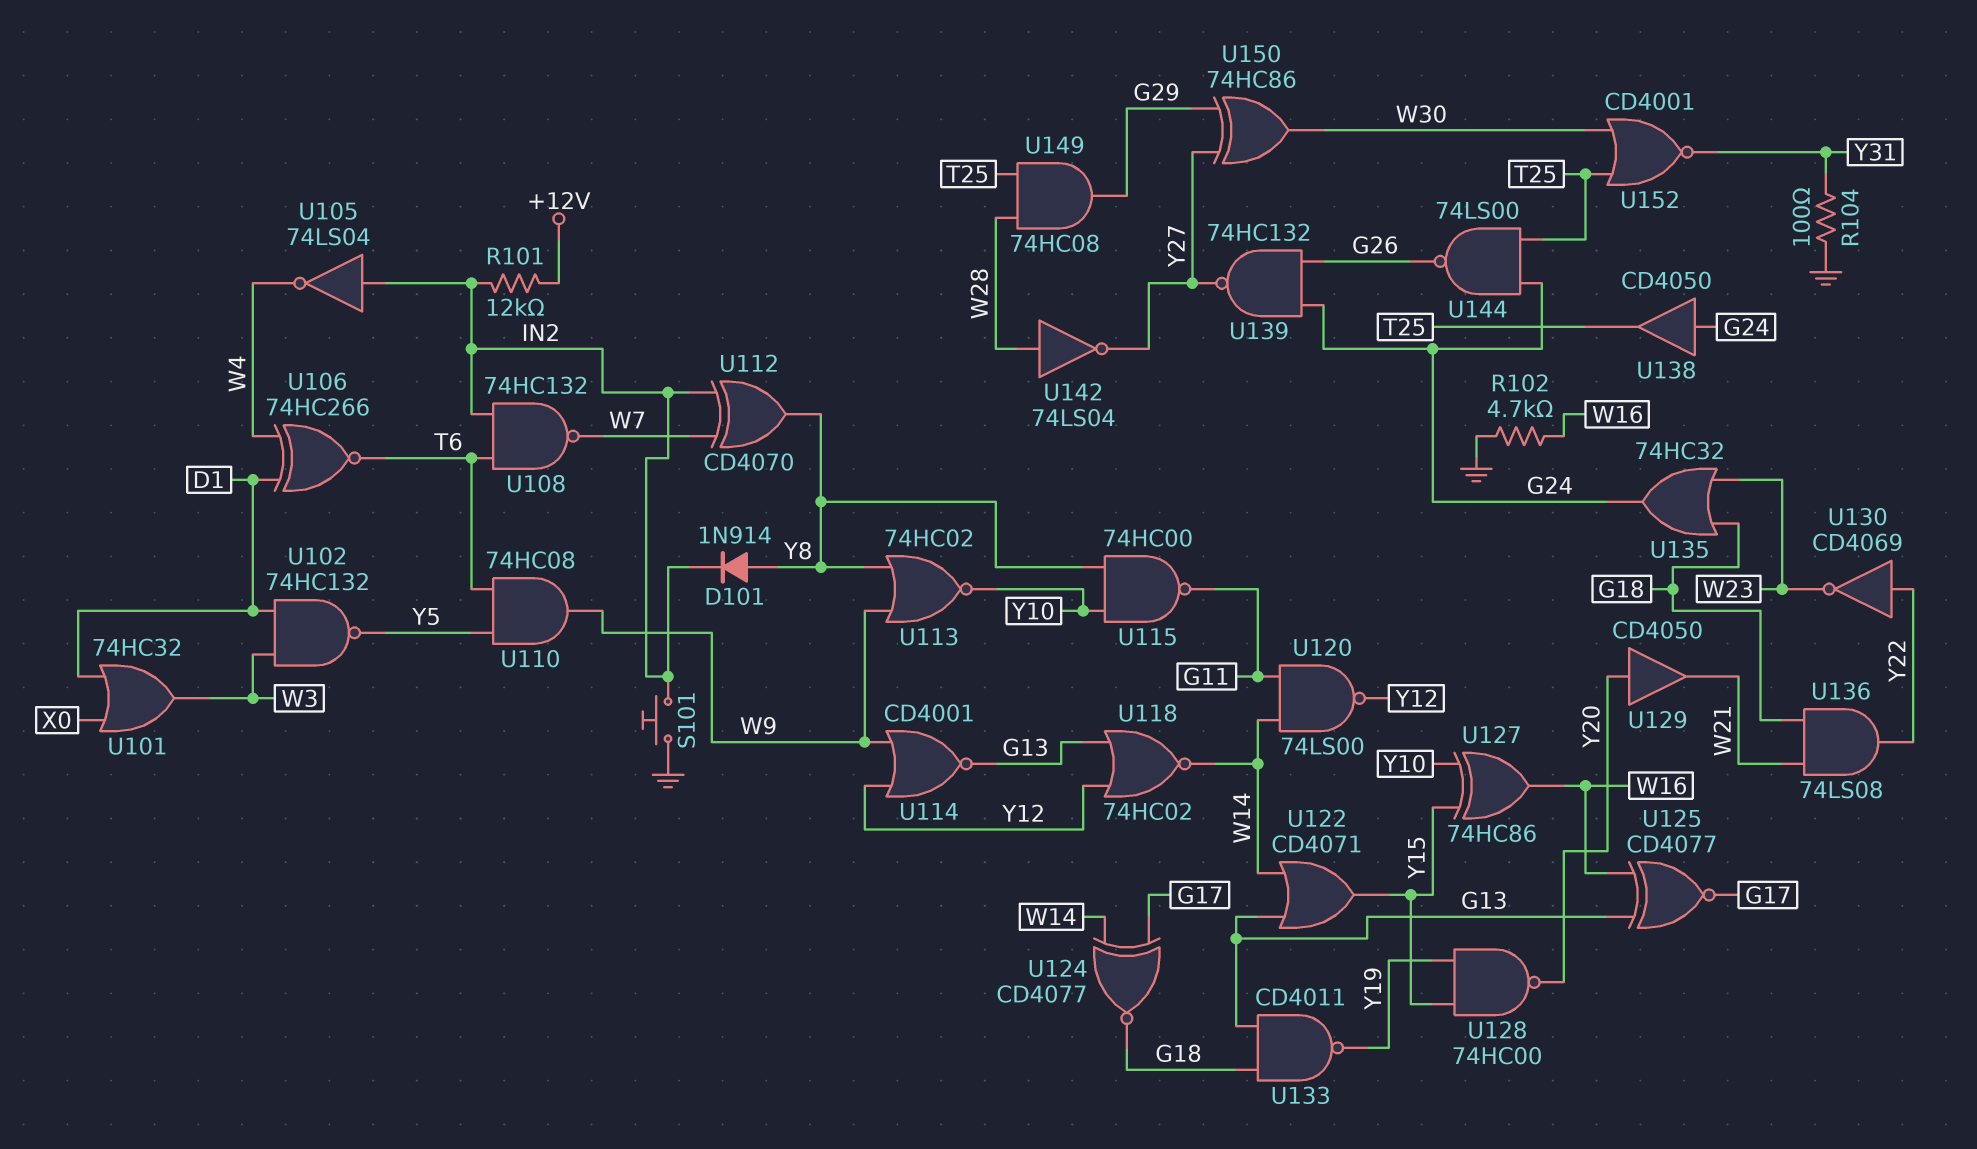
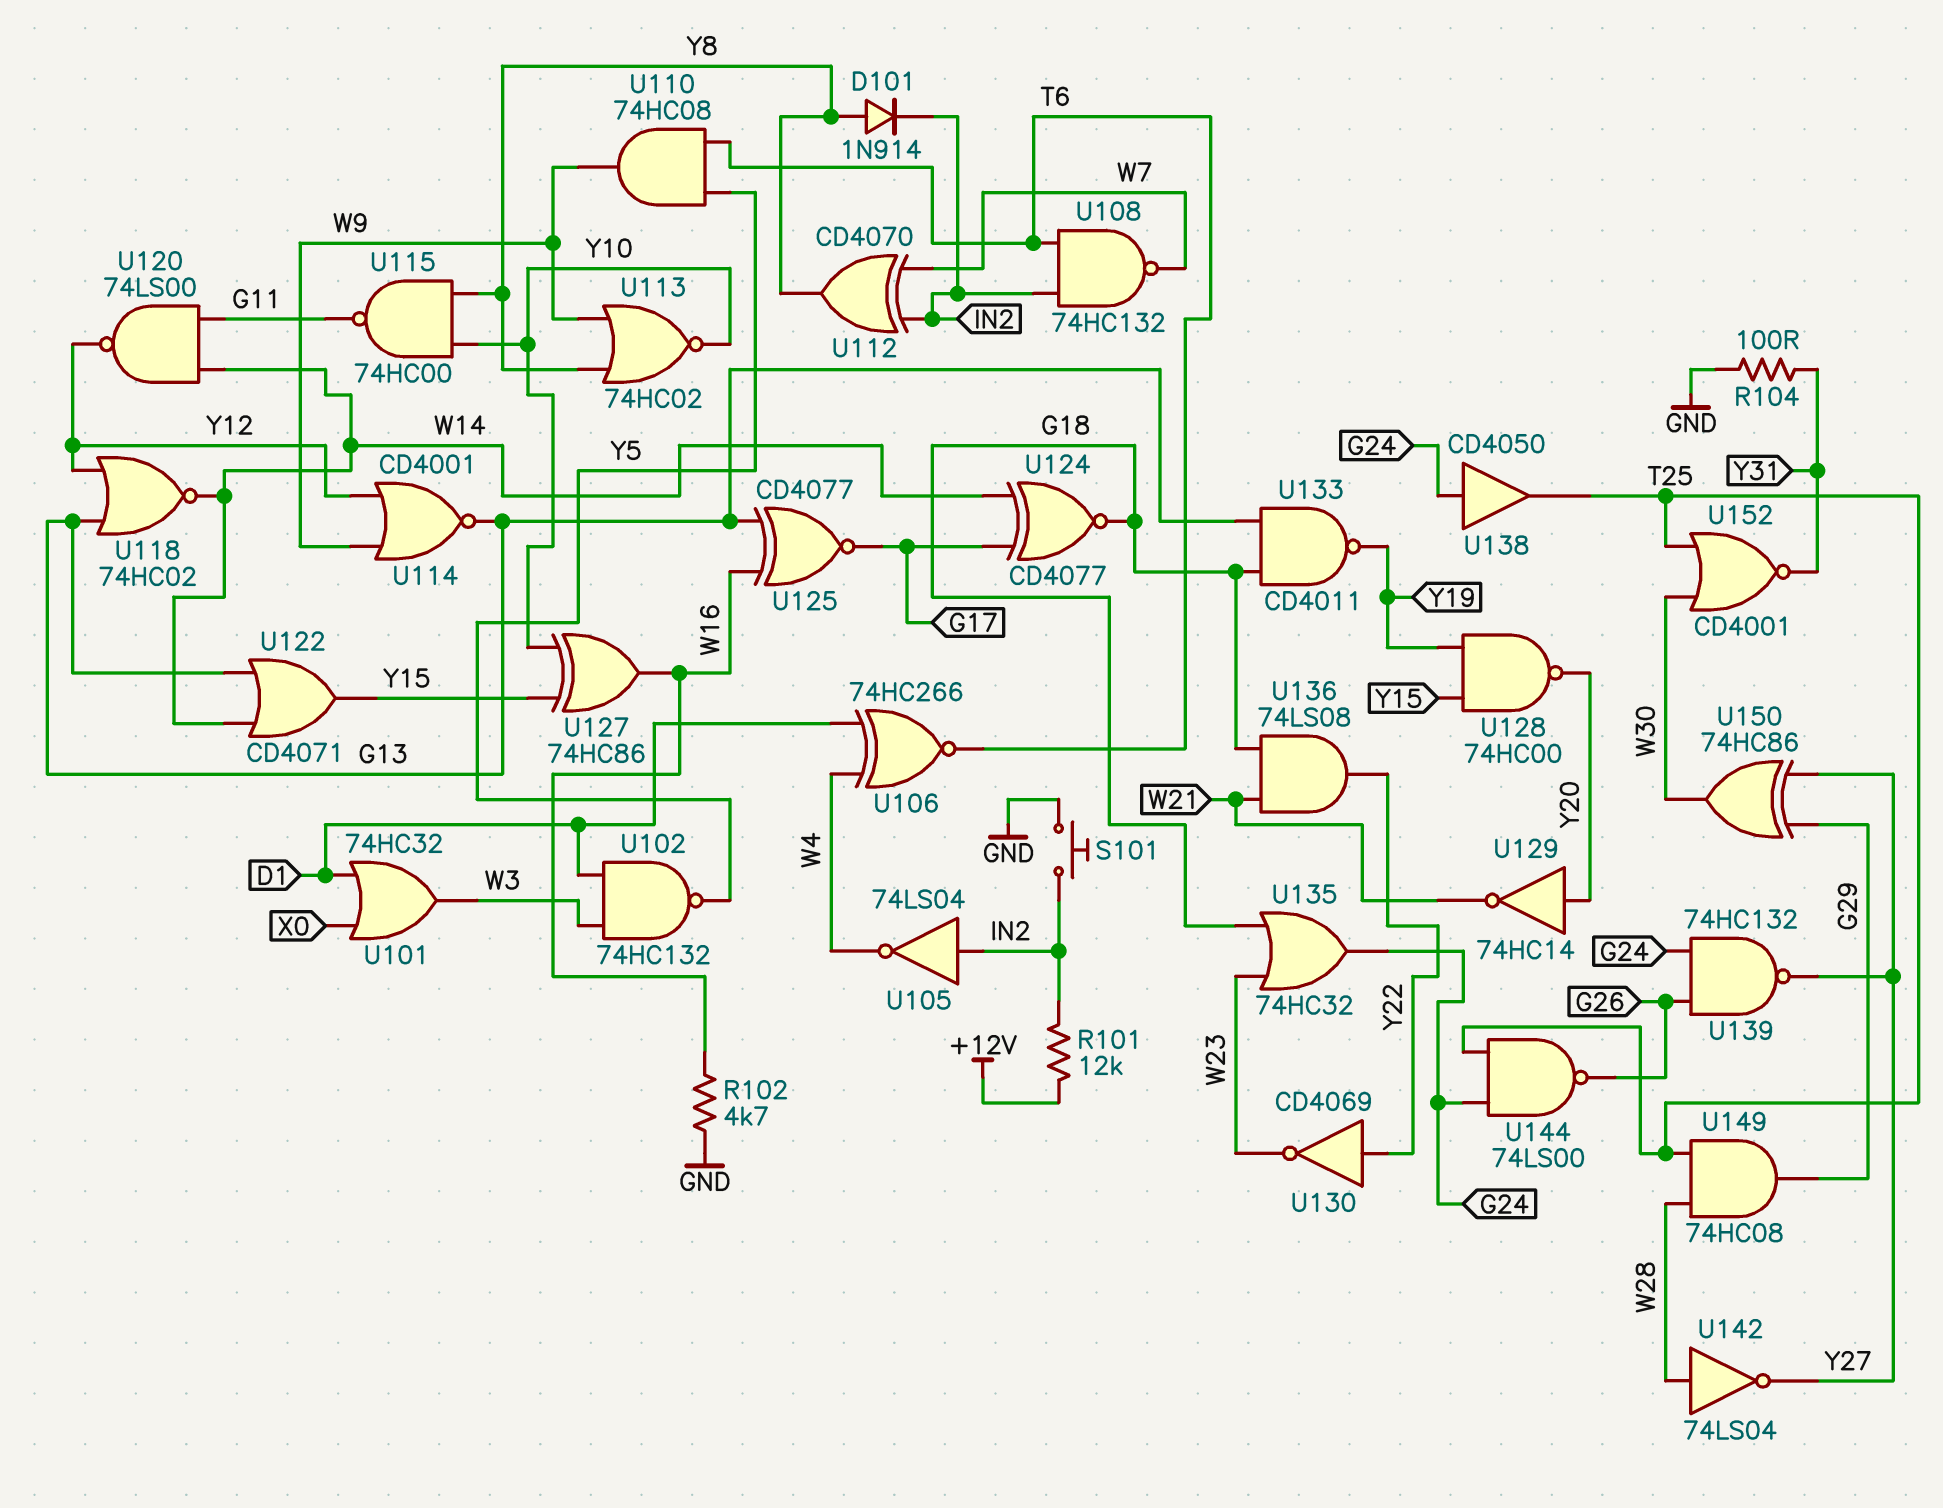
U129: buffer CD4050 (in Y20, out W21) -> NOT 74HC14 (in Y20, out W21)

